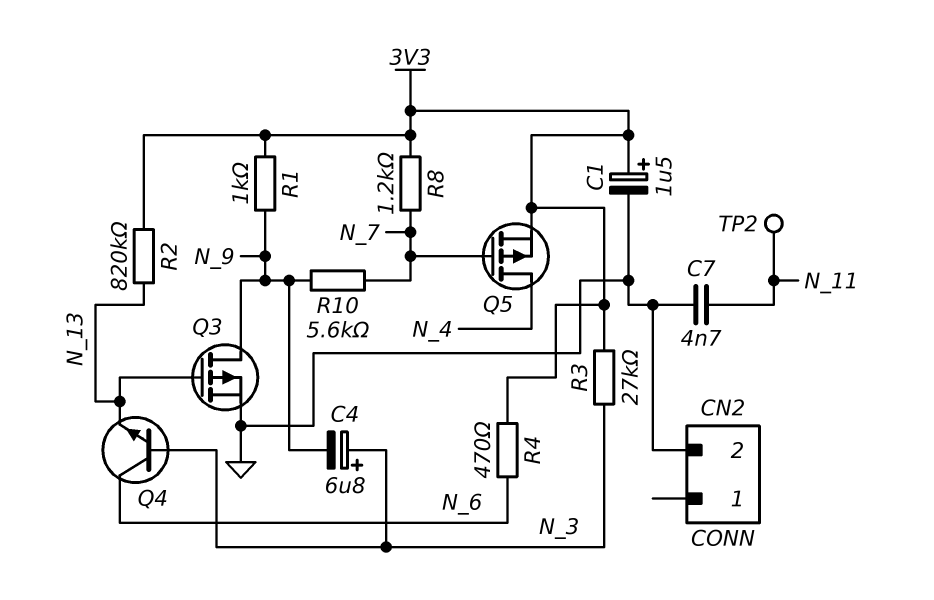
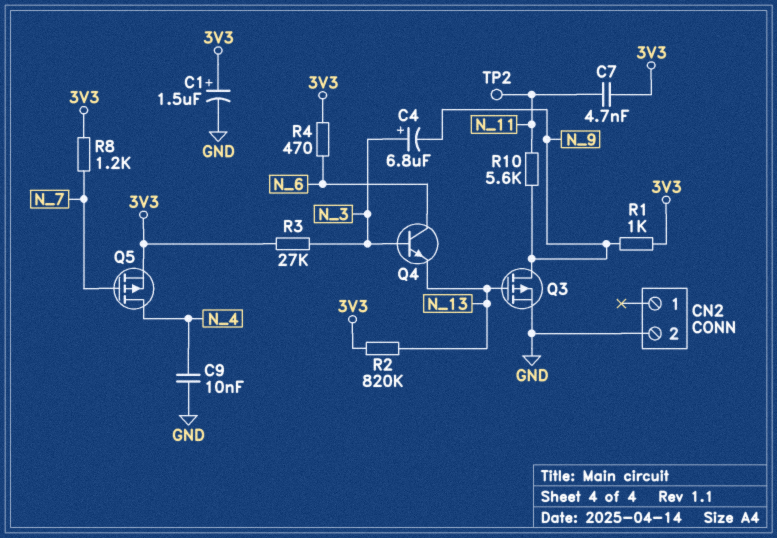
C7: 4.7nF (GND, N_11) -> 4.7nF (3V3, N_11)
C9: none -> 10nF (GND, N_4)
R10: 5.6k (N_7, N_9) -> 5.6k (N_9, N_11)

